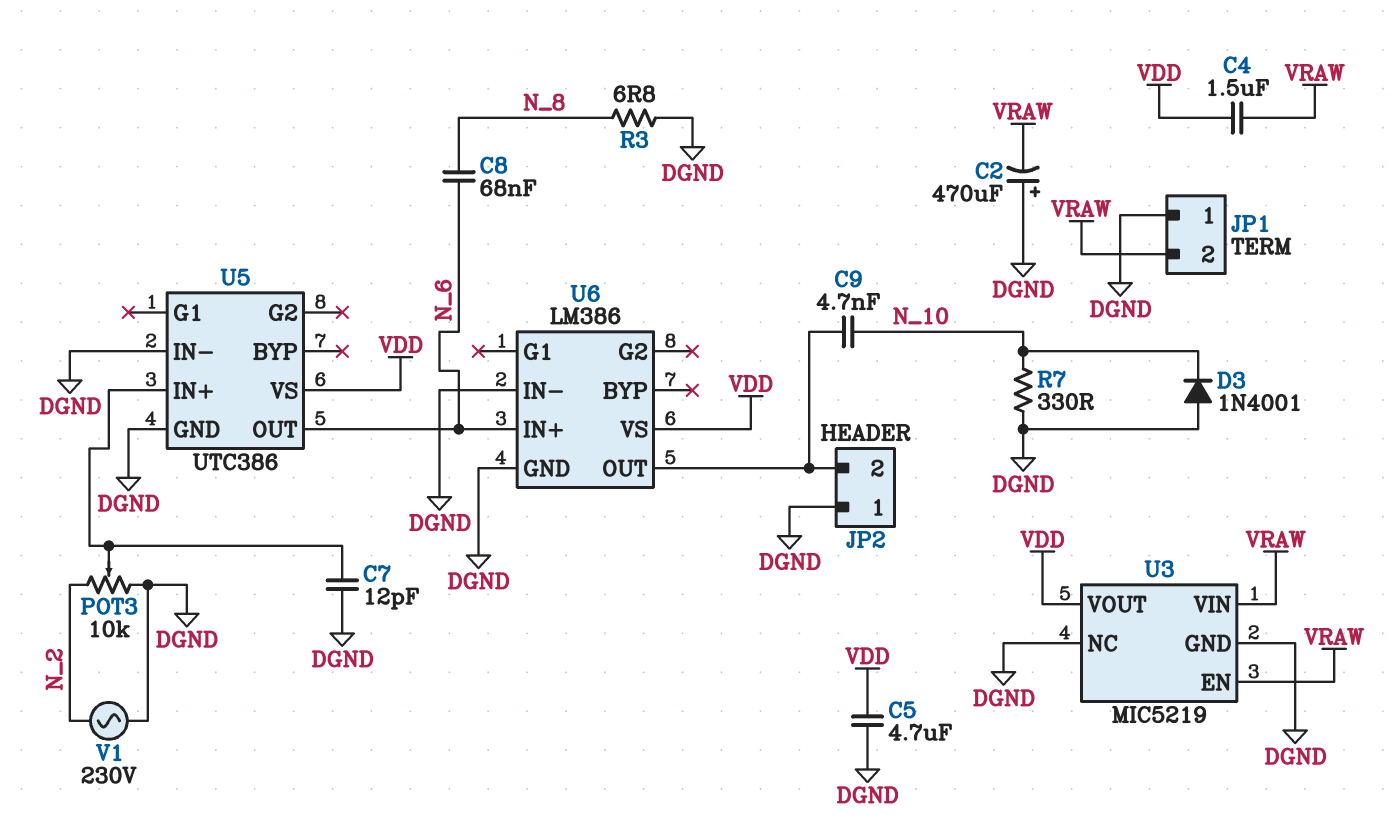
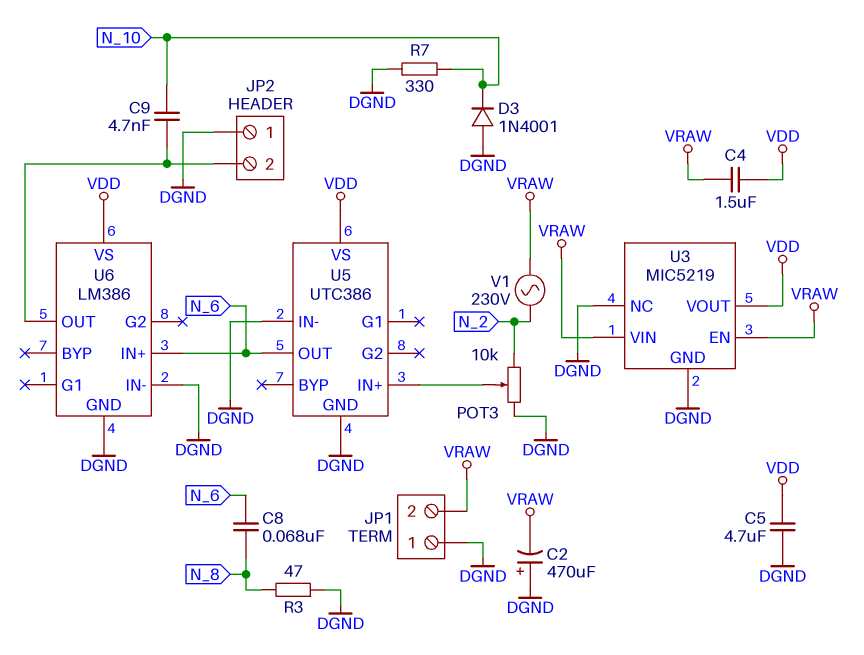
C7: 12pF (DGND, U5/IN+) -> none
R3: 6.8 (DGND, N_8) -> 47 (DGND, N_8)
V1: AC 230V (DGND, N_2) -> AC 230V (N_2, VRAW)

